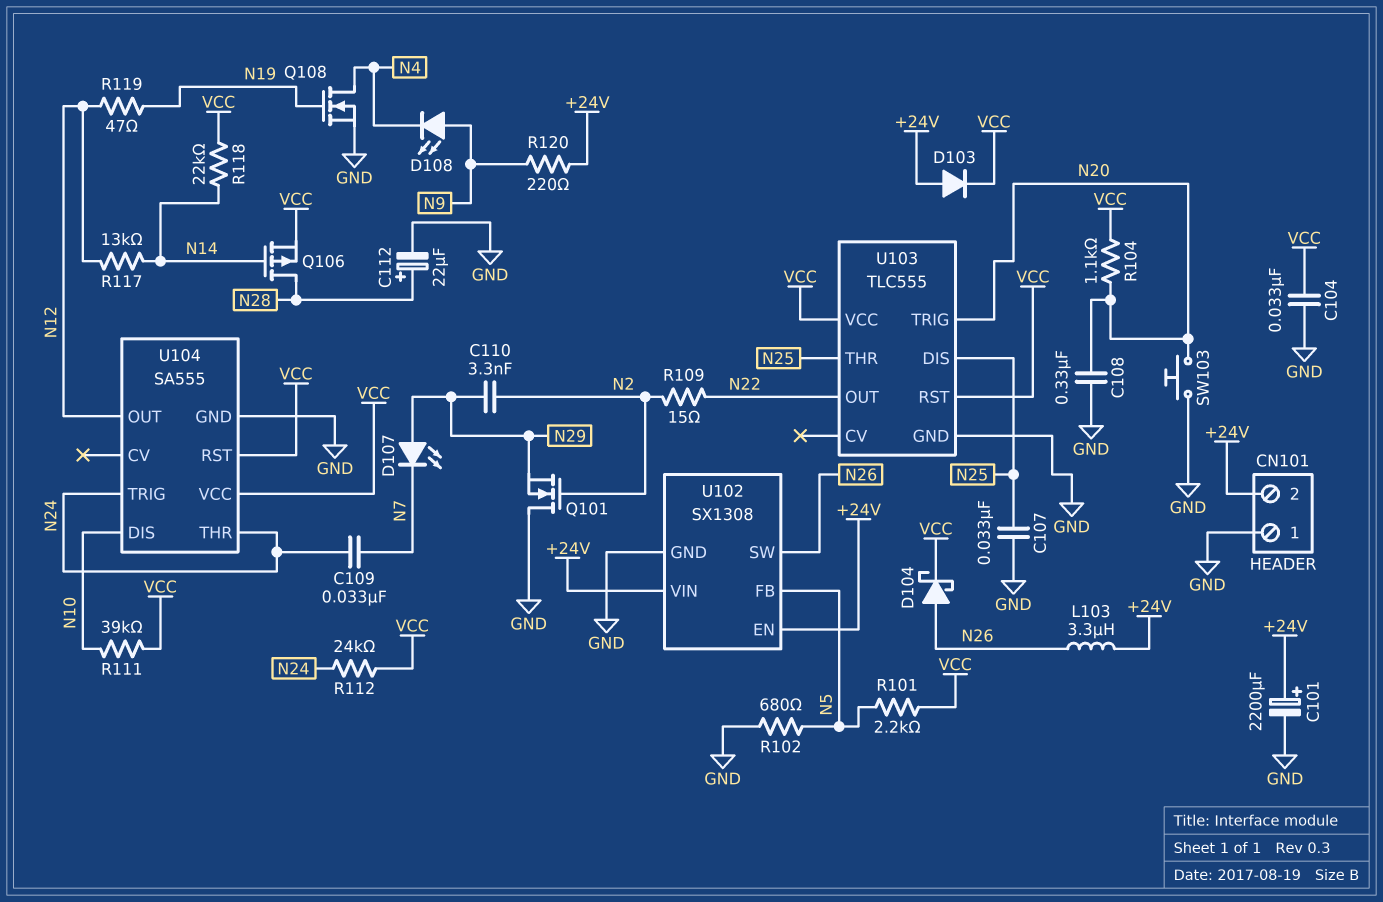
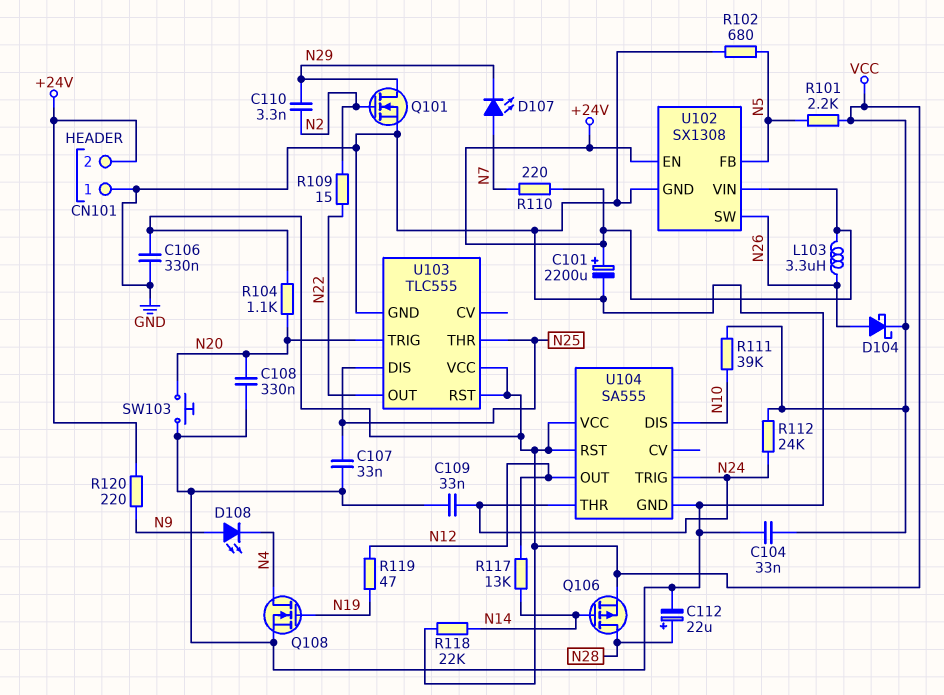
C106: none -> 330nF (GND, VCC)
C109: 33nF (N7, N24) -> 33nF (GND, N24)
D103: diode (A +24V, K VCC) -> none
D107: LED (A N29, K N7) -> LED (A N7, K N29)
Q101: NMOS (G N2, D GND, S N29) -> NMOS (G N2, D N29, S GND)
R110: none -> 220 (+24V, N7)

